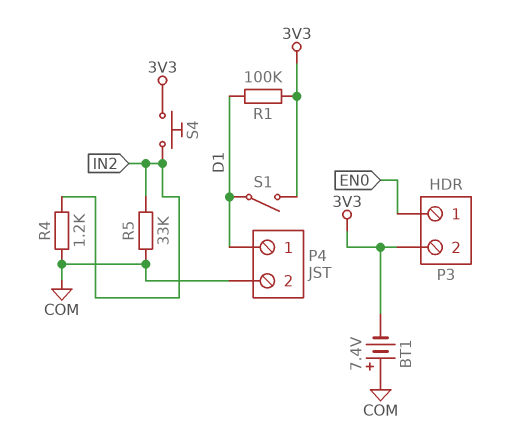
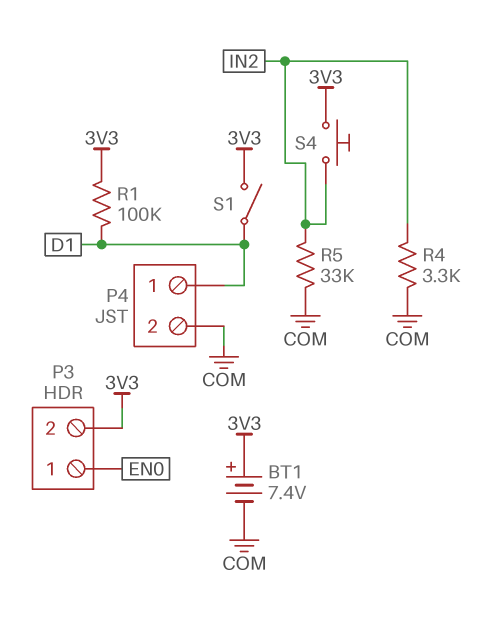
BT1: 7.4V (plus COM, minus 3V3) -> 7.4V (plus 3V3, minus COM)
R4: 1.2k (COM, IN2) -> 3.3k (COM, IN2)

